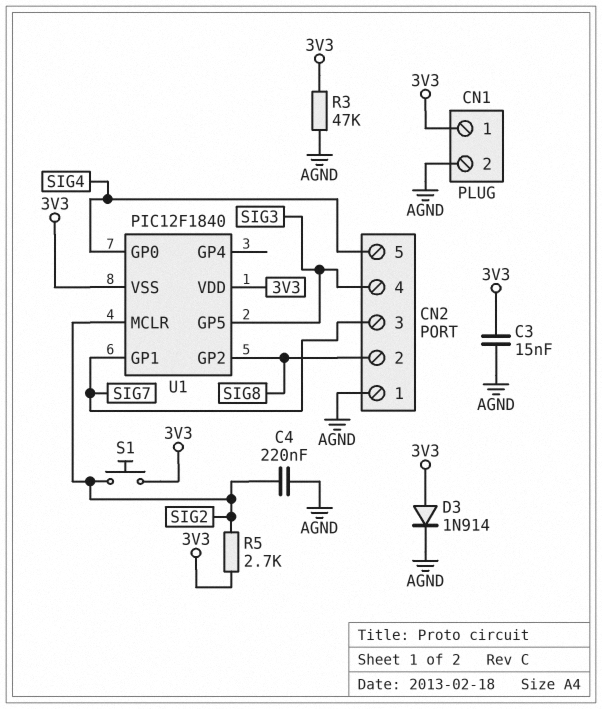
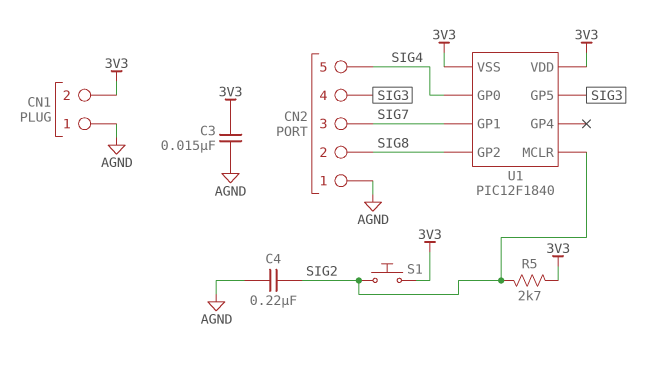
CN1 pin 1: 3V3 -> AGND
CN1 pin 2: AGND -> 3V3
D3: diode 1N914 (A 3V3, K AGND) -> none
R3: 47k (3V3, AGND) -> none

